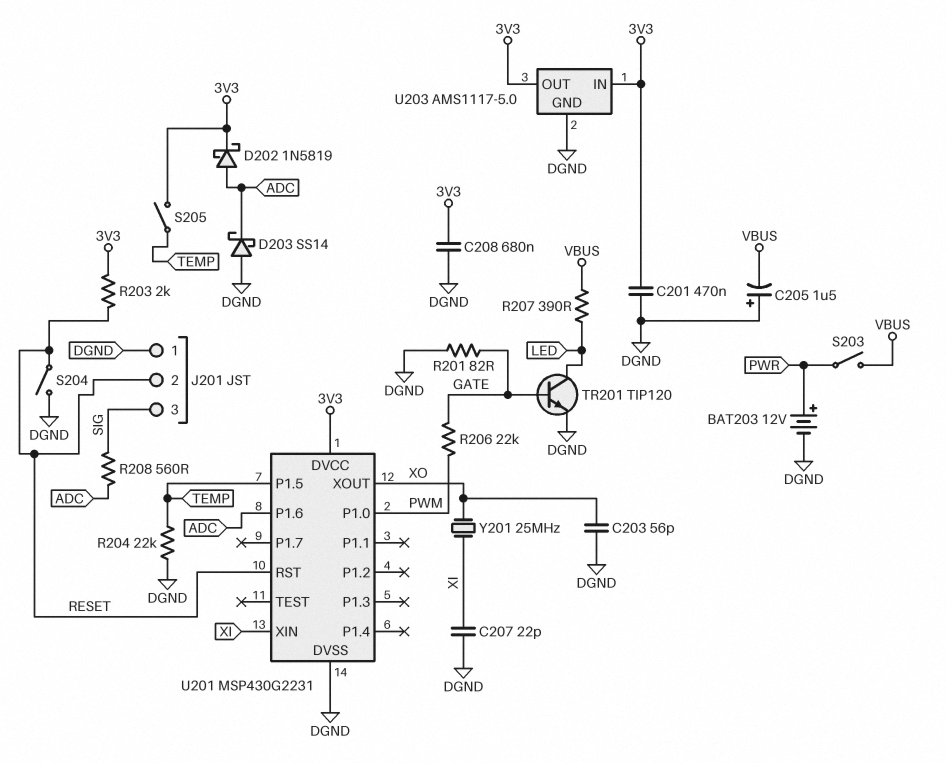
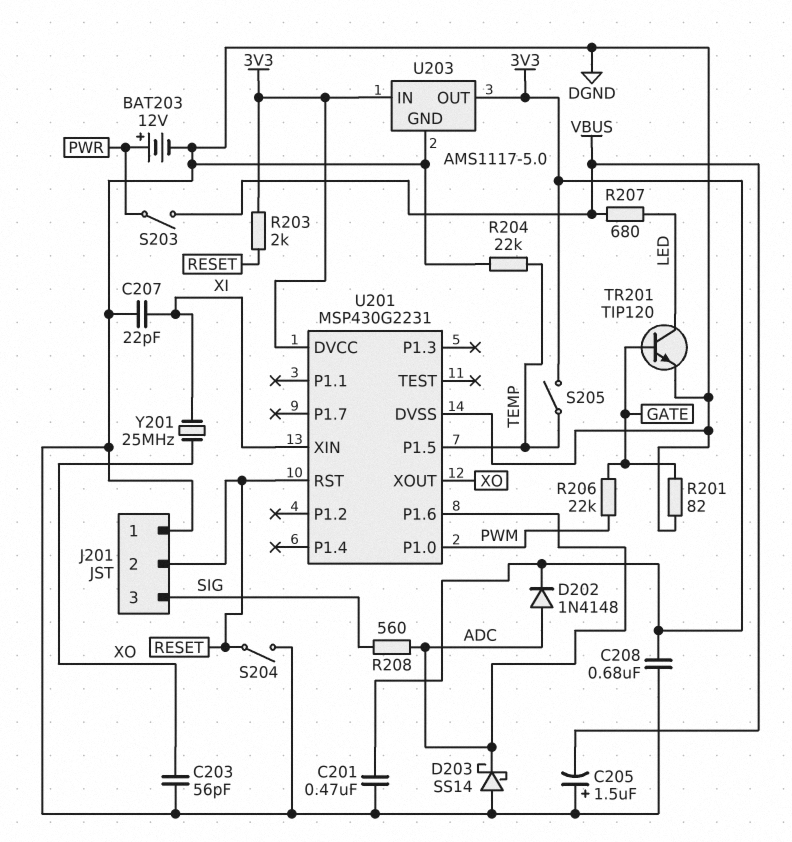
D202: schottky 1N5819 (A ADC, K 3V3) -> diode 1N4148 (A ADC, K 3V3)
R207: 390 (LED, VBUS) -> 680 (LED, VBUS)

